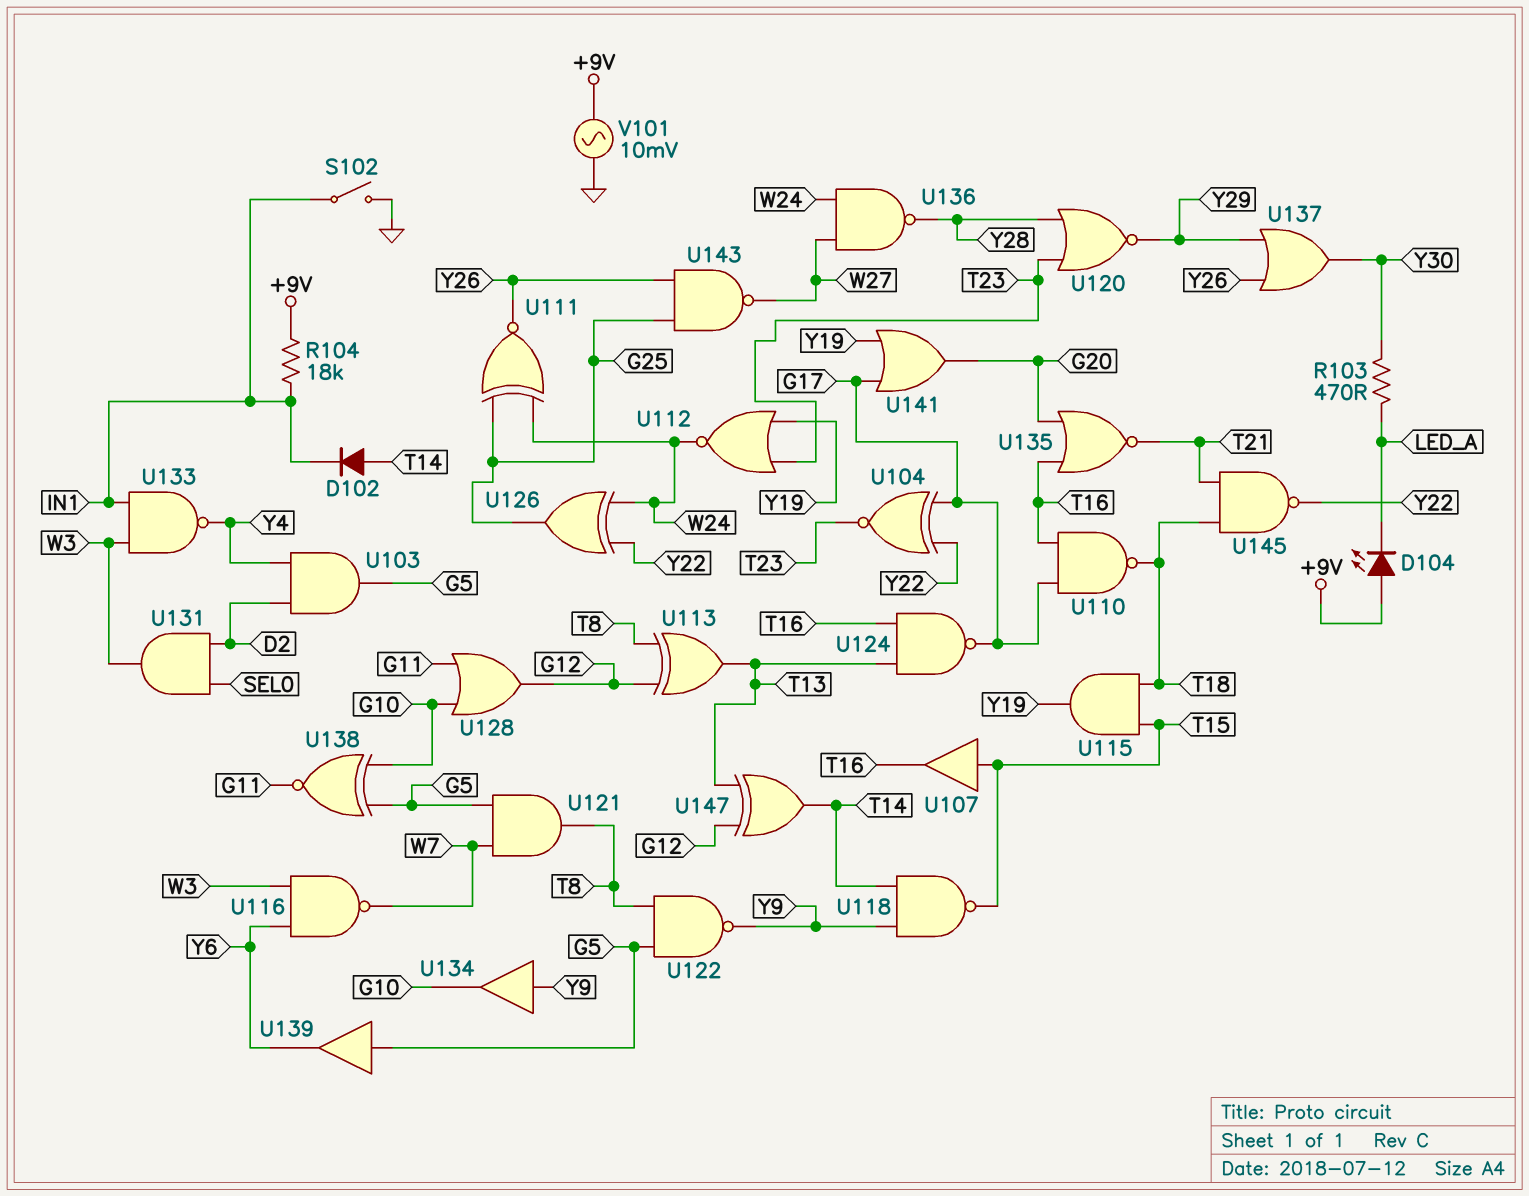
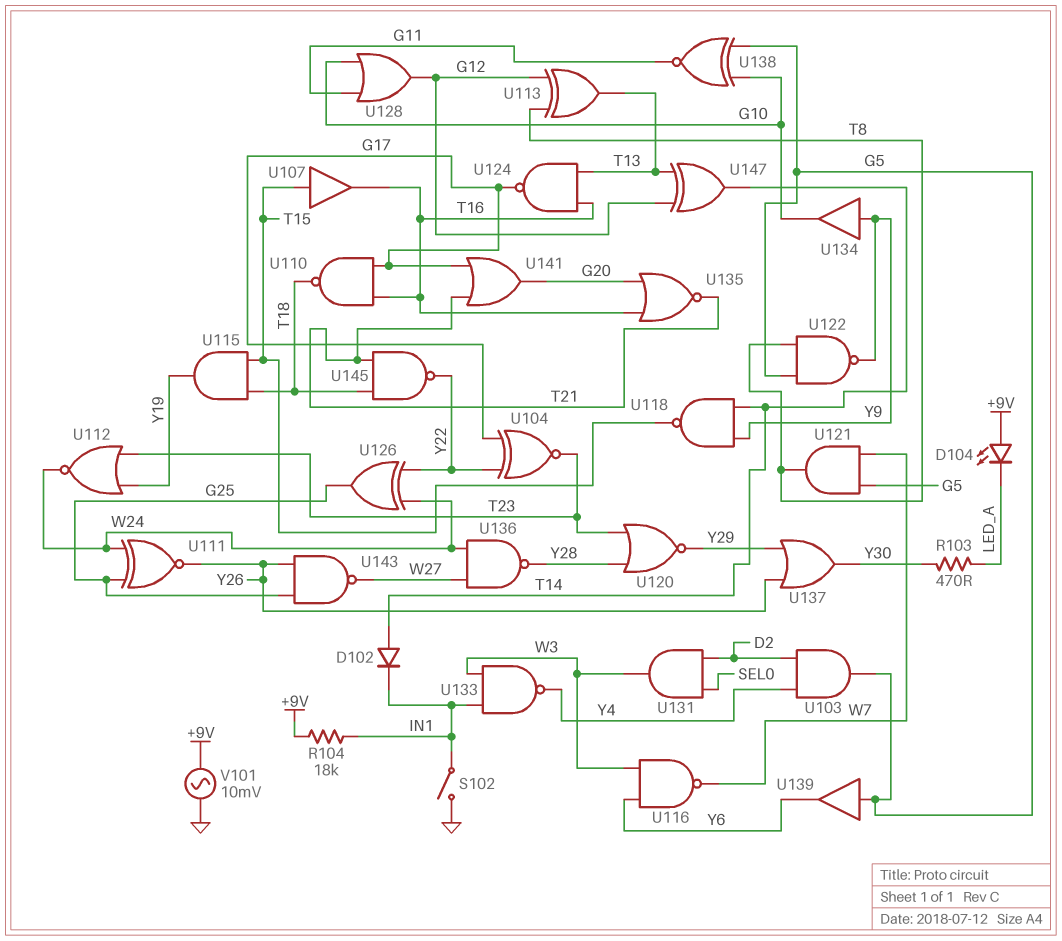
U141: OR (in G17, in Y19, out G20) -> OR (in G17, in T21, out G20)

